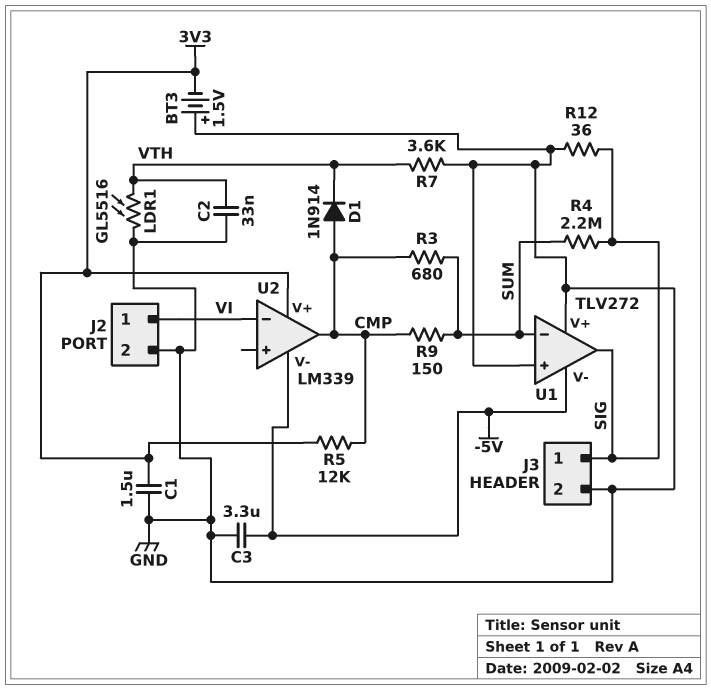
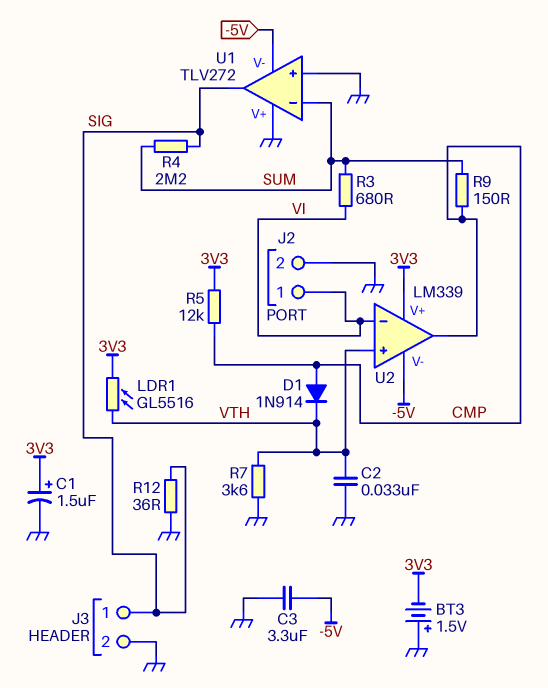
C1: 1.5uF (3V3, GND) -> 1.5uF (plus 3V3, minus GND)
LDR1: GL5516 (GND, VTH) -> GL5516 (3V3, VTH)
R3: 680 (CMP, SUM) -> 680 (SUM, VI)
U2 pin in+: none -> VTH

